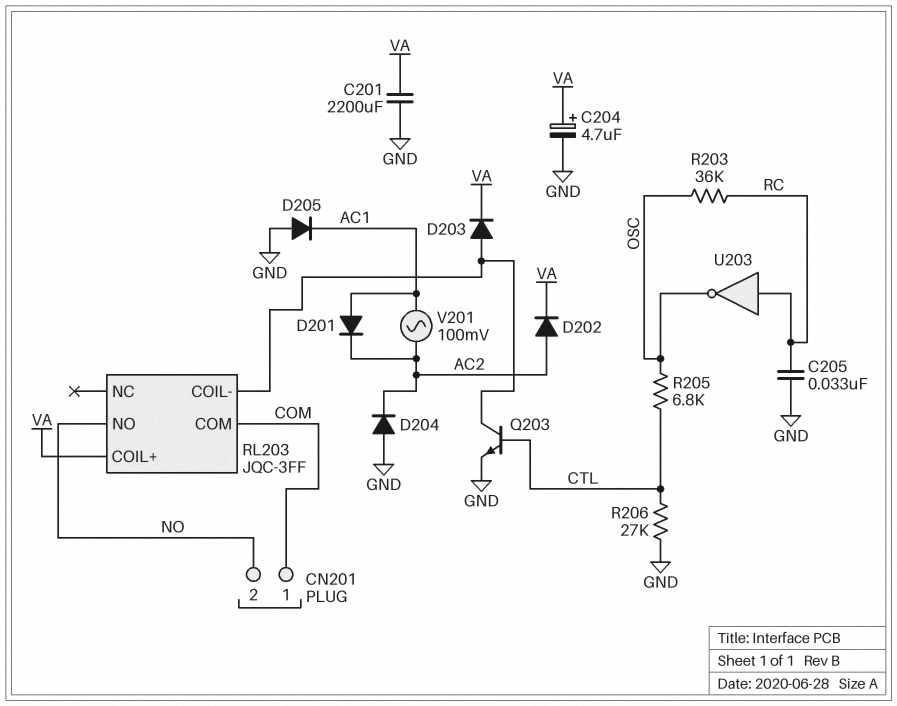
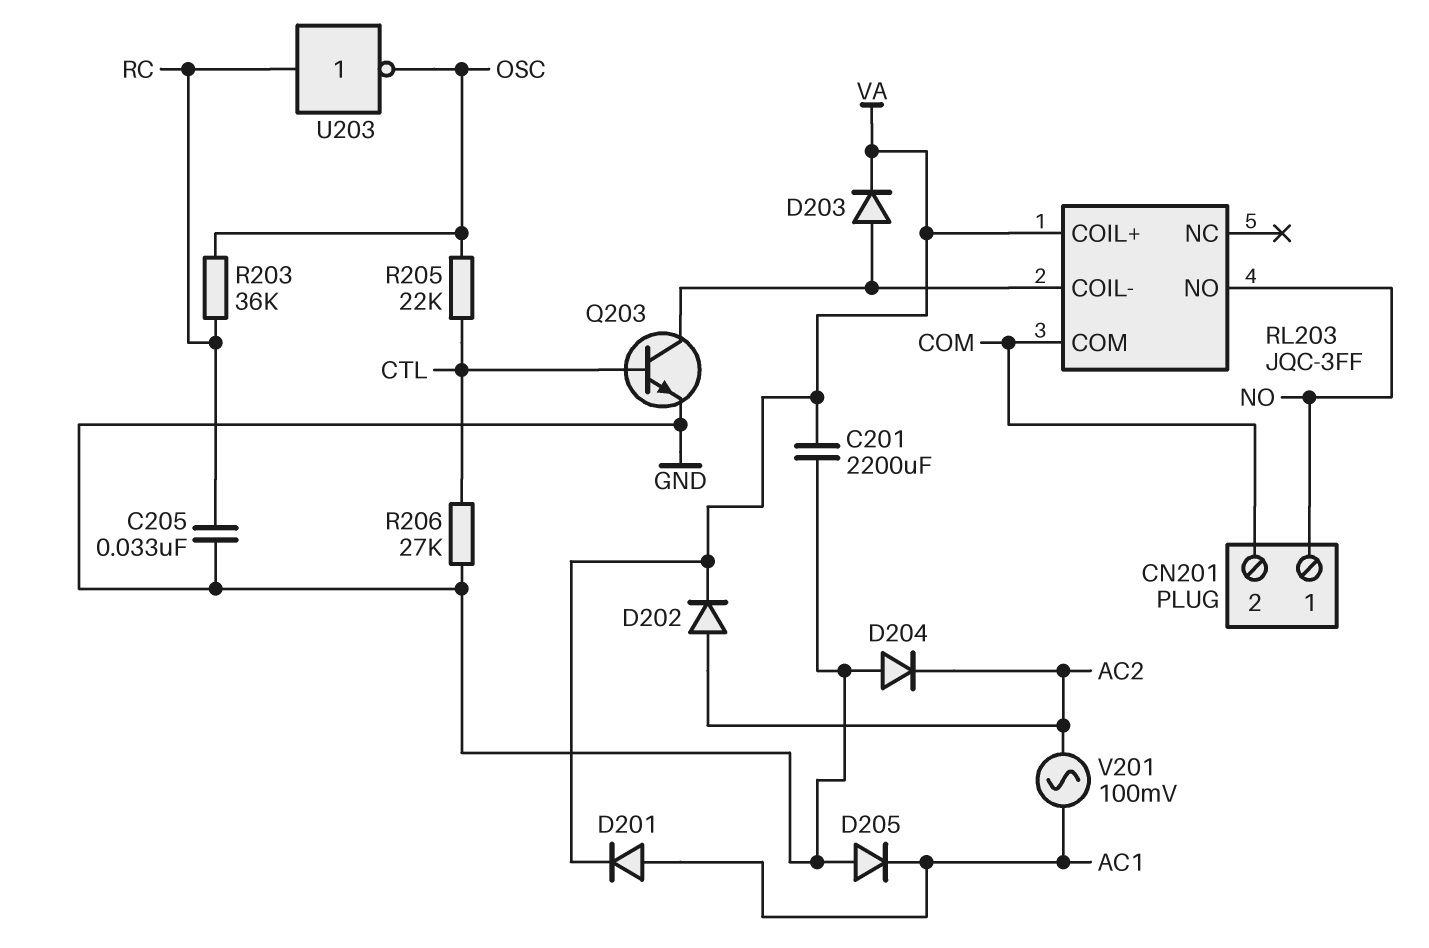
C204: 4.7uF (plus VA, minus GND) -> none
CN201 pin 1: COM -> NO
CN201 pin 2: NO -> COM
D201: diode (A AC1, K AC2) -> diode (A AC1, K VA)
R205: 6.8k (CTL, OSC) -> 22k (CTL, OSC)

